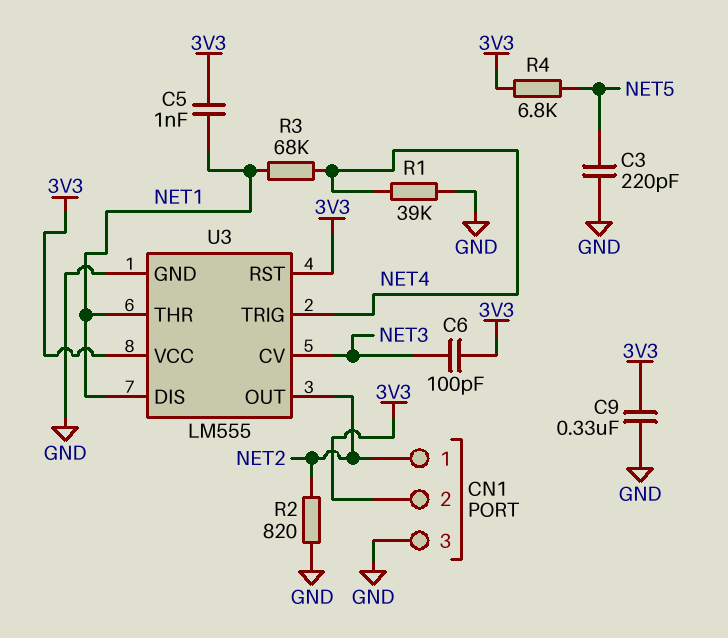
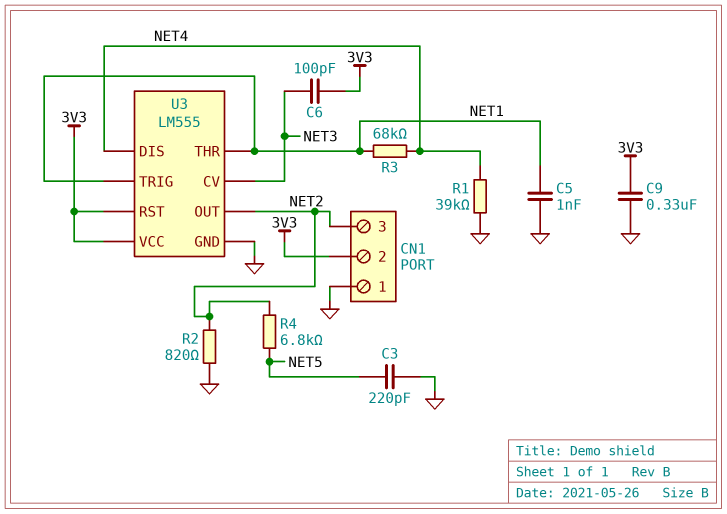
C5: 1nF (3V3, NET1) -> 1nF (GND, NET1)
CN1 pin 1: NET2 -> GND
CN1 pin 3: GND -> NET2
R4: 6.8k (3V3, NET5) -> 6.8k (NET2, NET5)
U3 pin DIS: NET1 -> NET4
U3 pin TRIG: NET4 -> NET1

